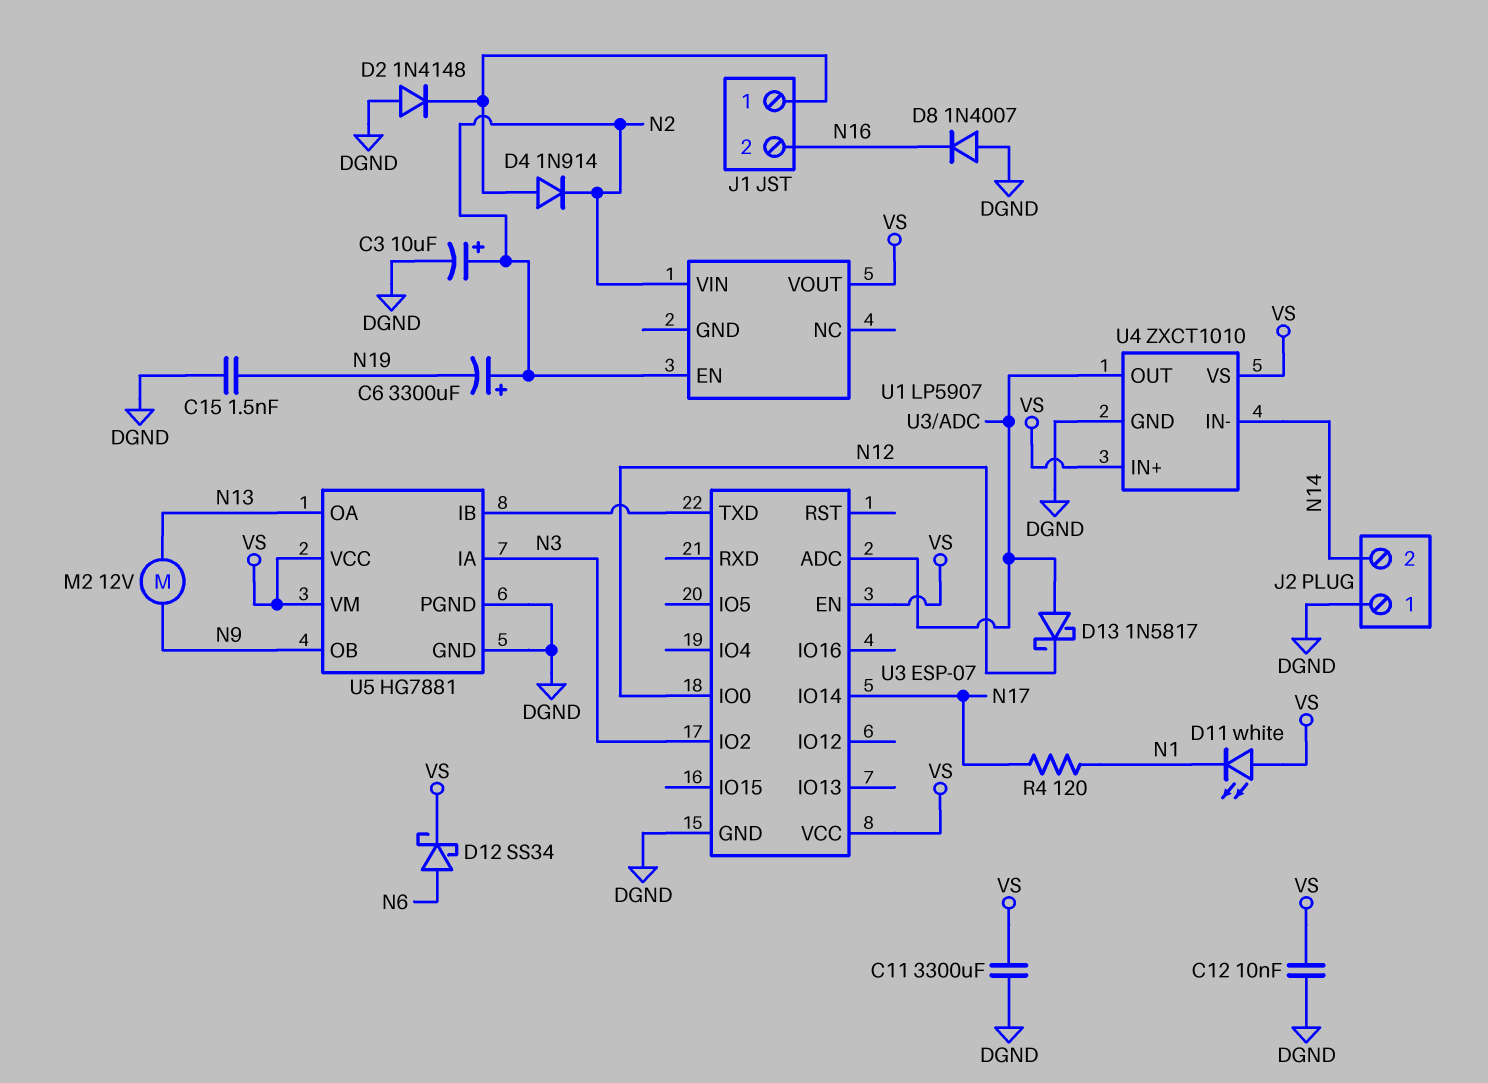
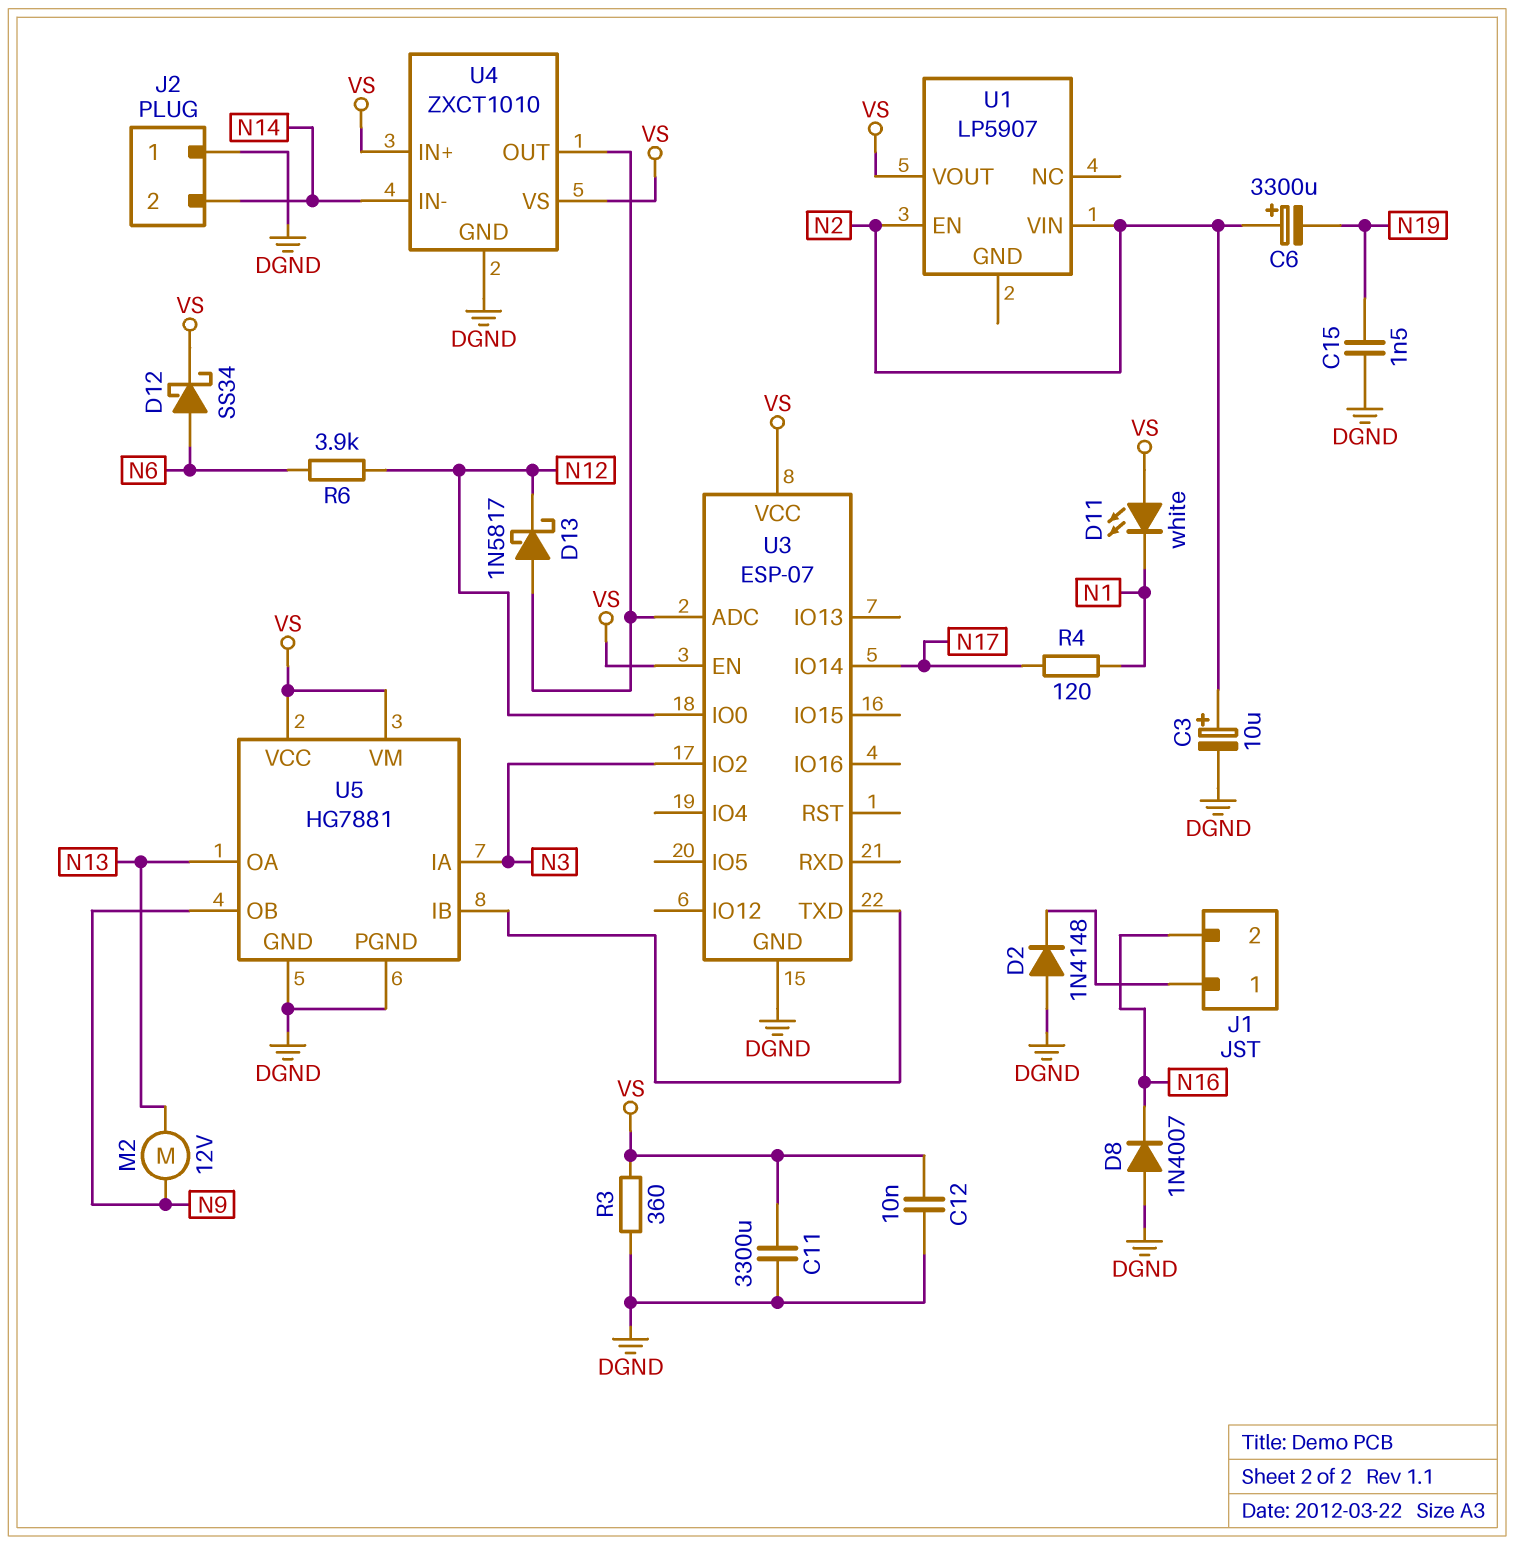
D4: diode 1N914 (A J1/1, K N2) -> none
R3: none -> 360 (DGND, VS)
R6: none -> 3.9k (N6, N12)

